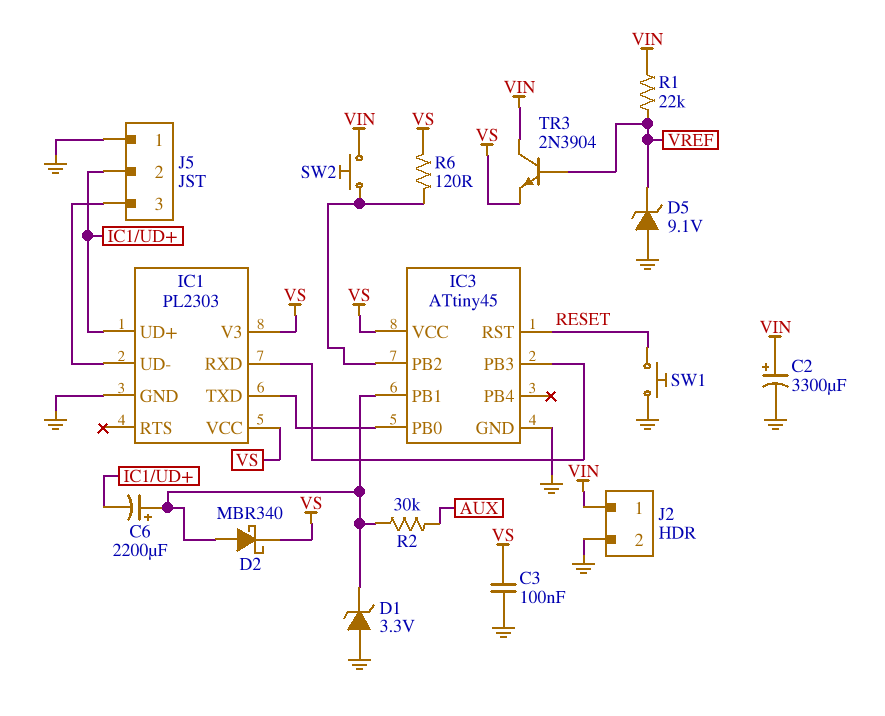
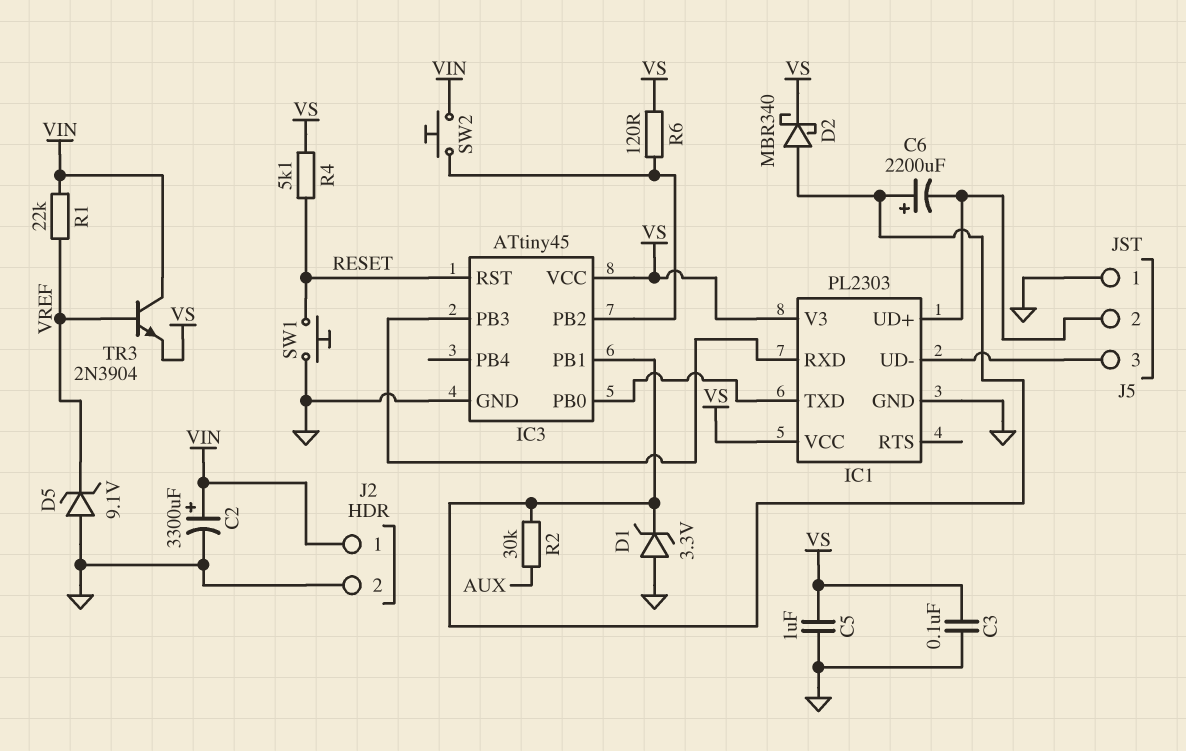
C5: none -> 1uF (GND, VS)
R4: none -> 5.1k (RESET, VS)

